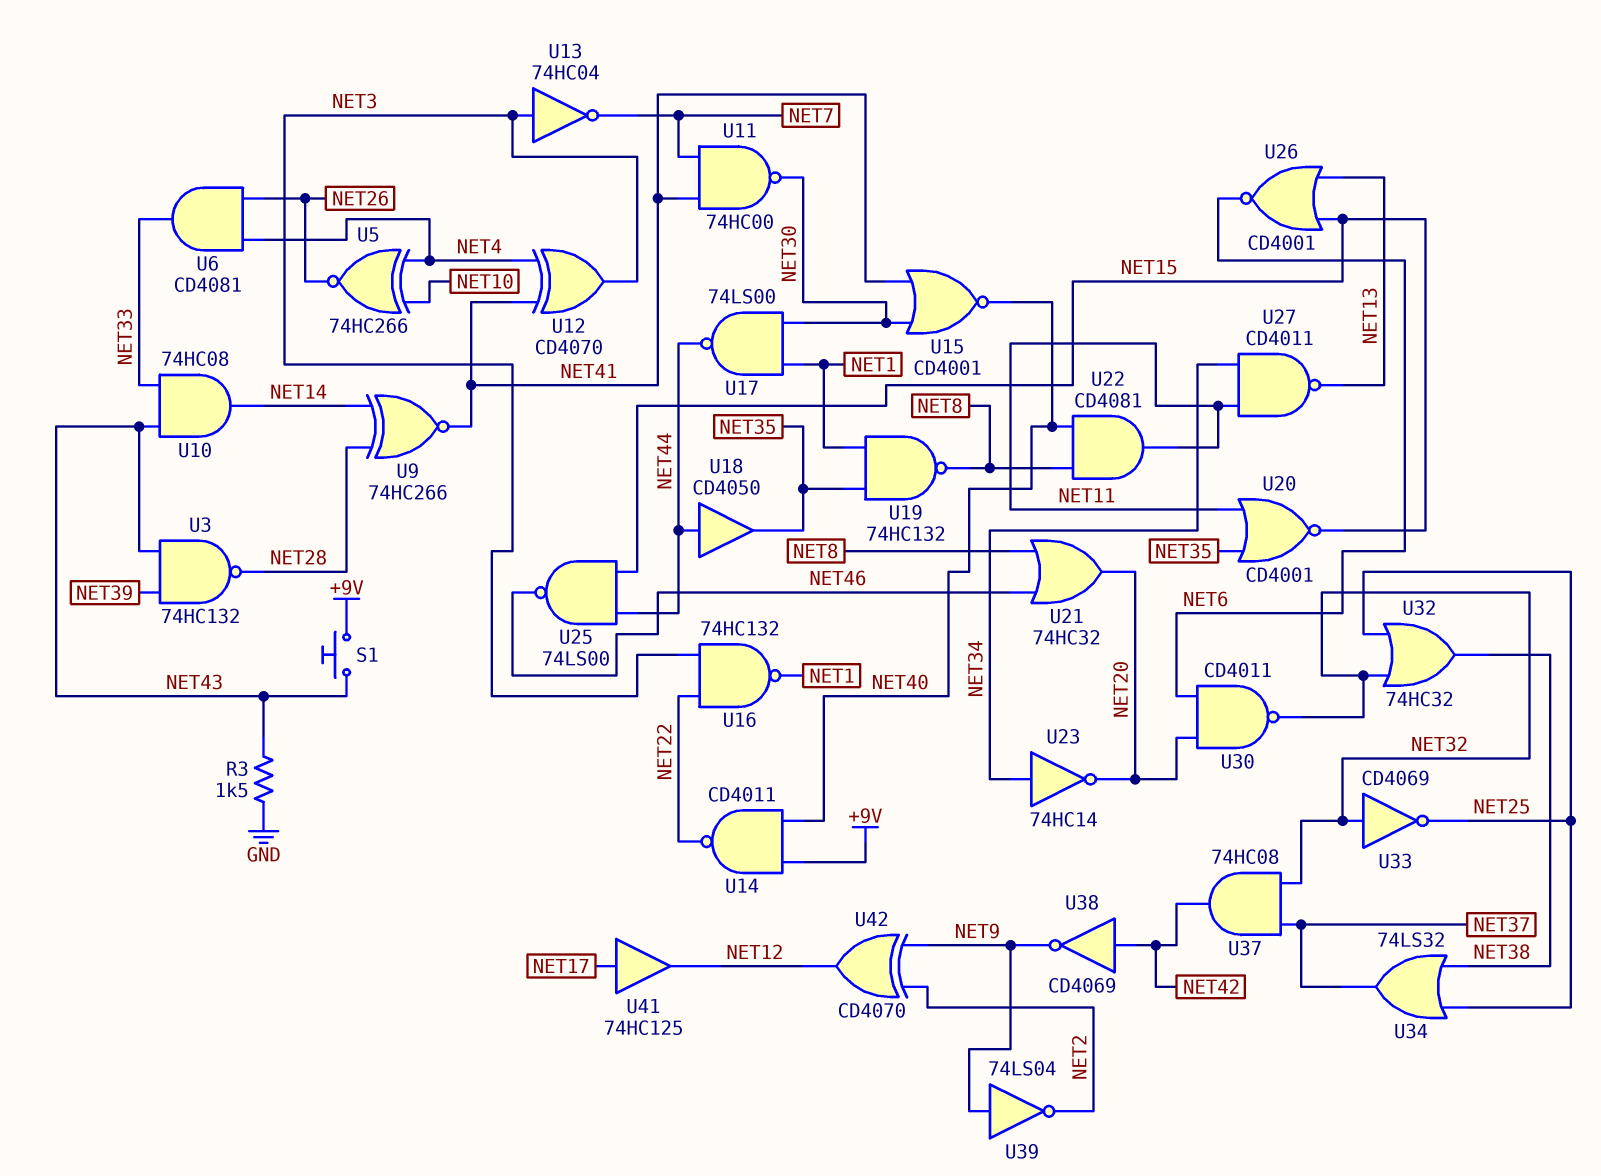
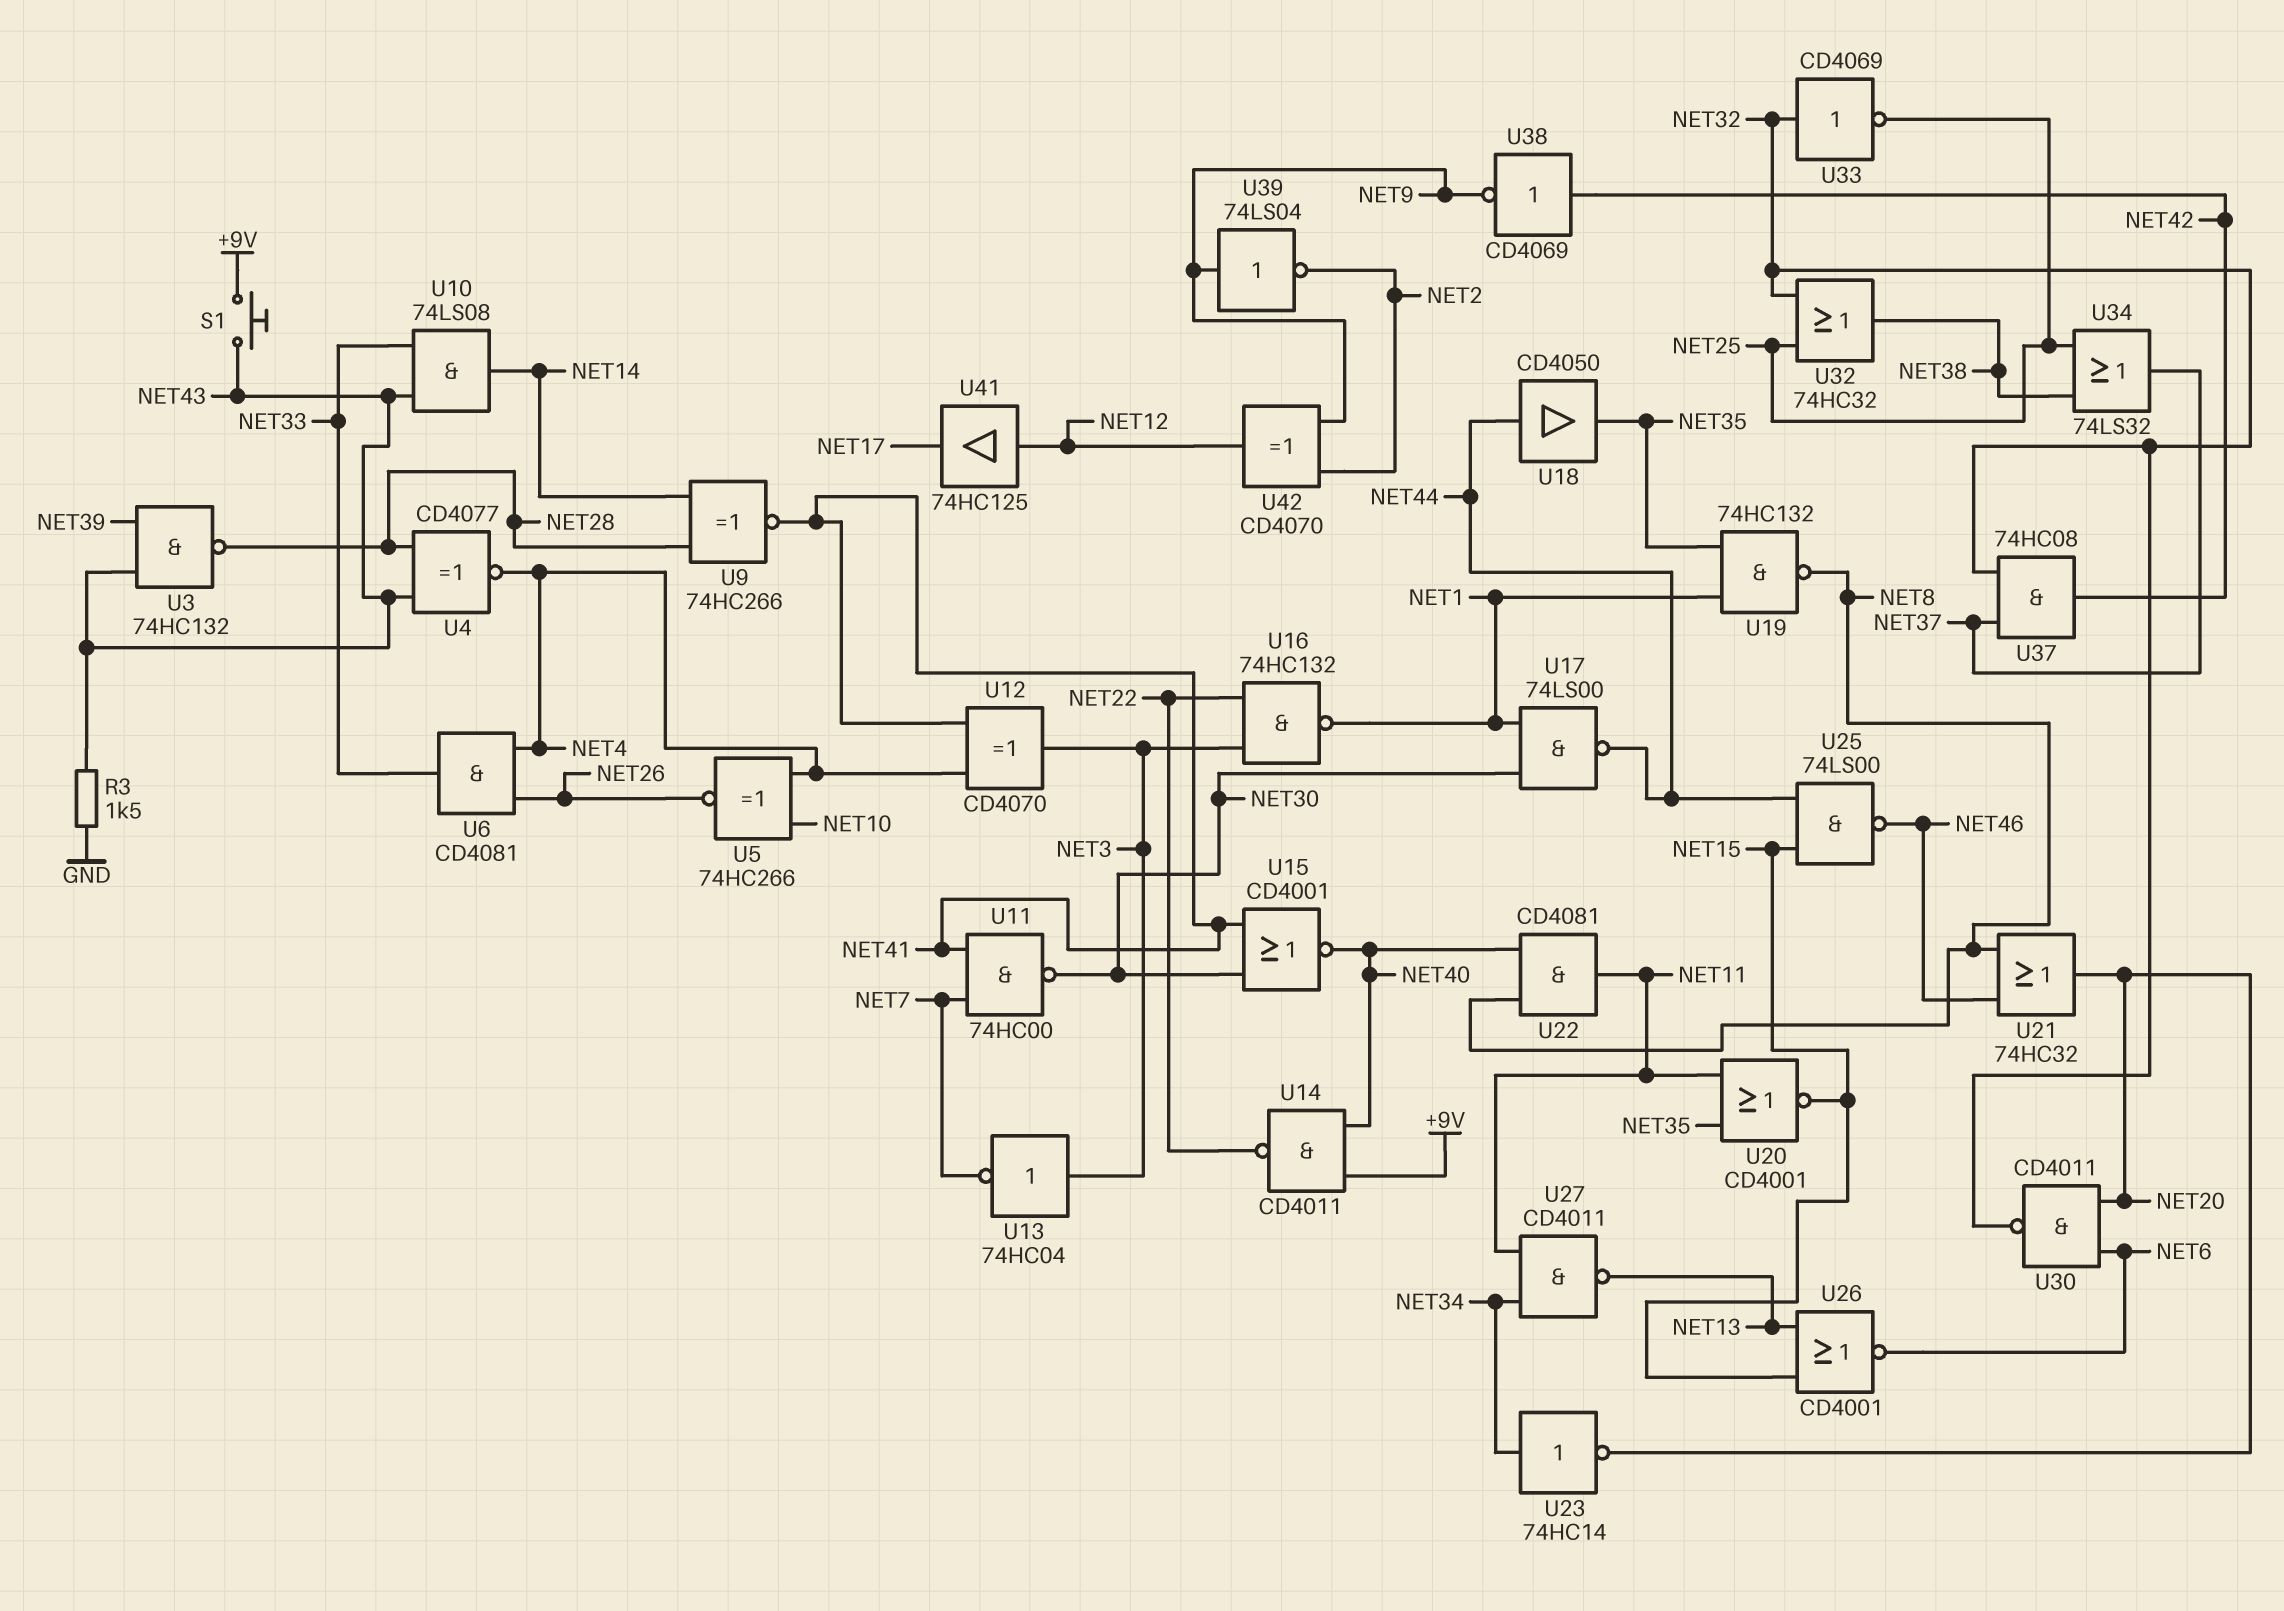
U4: none -> XNOR CD4077 (in NET28, in NET43, out NET4)
U10: AND 74HC08 (in NET33, in NET43, out NET14) -> AND 74LS08 (in NET33, in NET43, out NET14)
U41: buffer 74HC125 (in NET17, out NET12) -> buffer 74HC125 (in NET12, out NET17)

